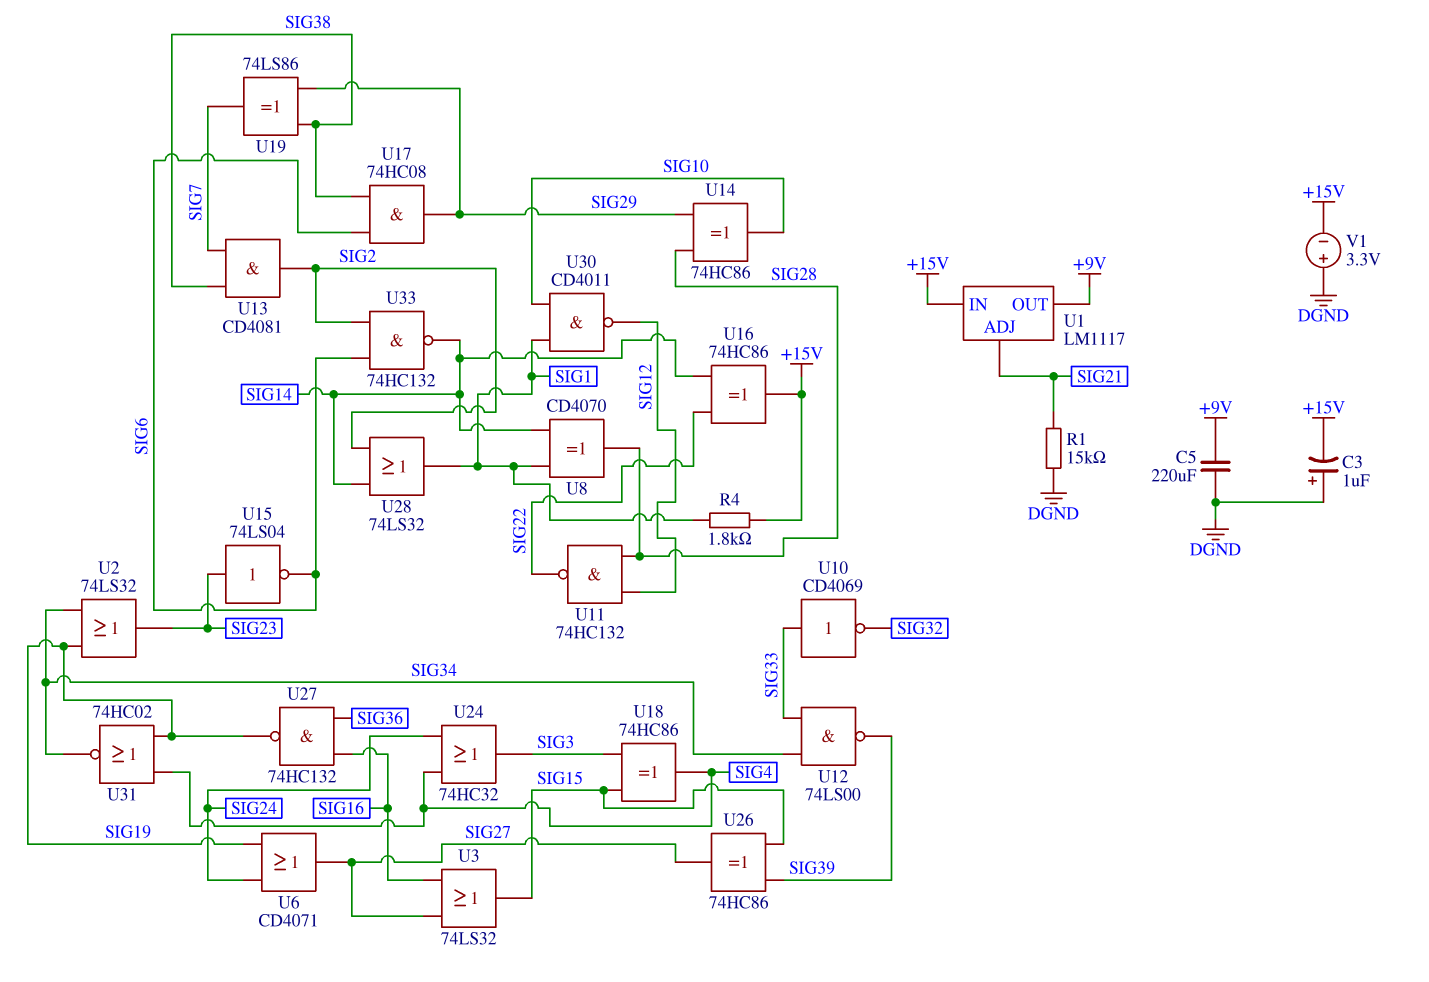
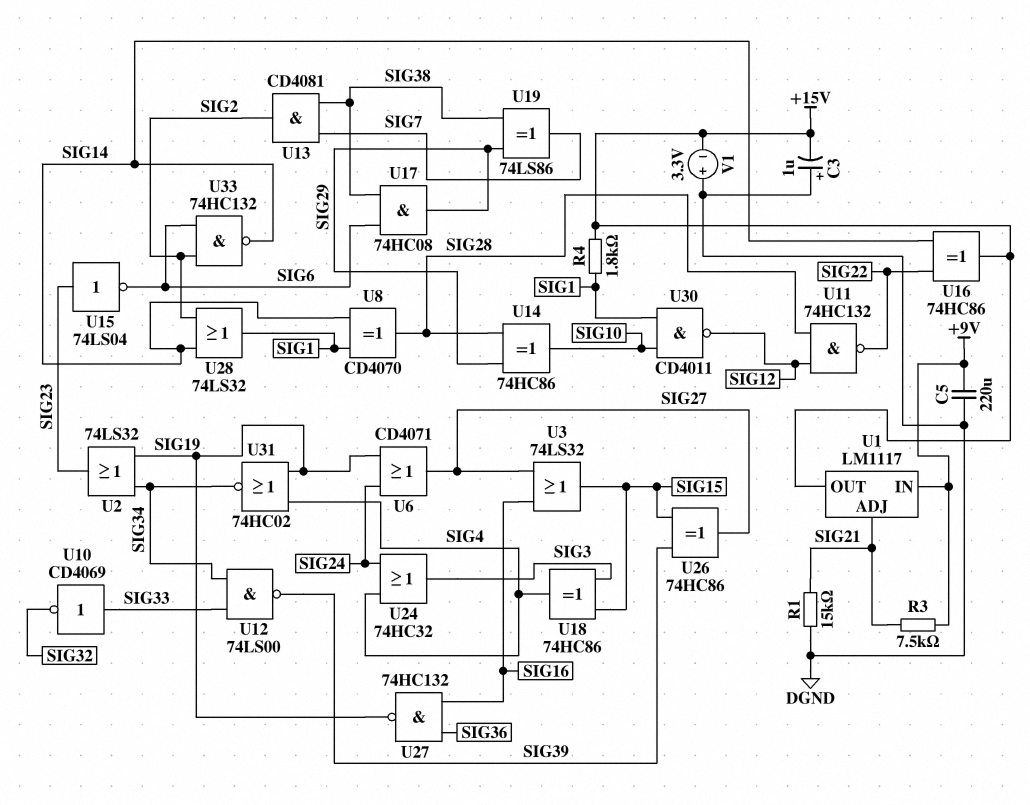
R3: none -> 7.5k (+9V, SIG21)
U1 pin IN: +15V -> +9V
U1 pin OUT: +9V -> +15V

